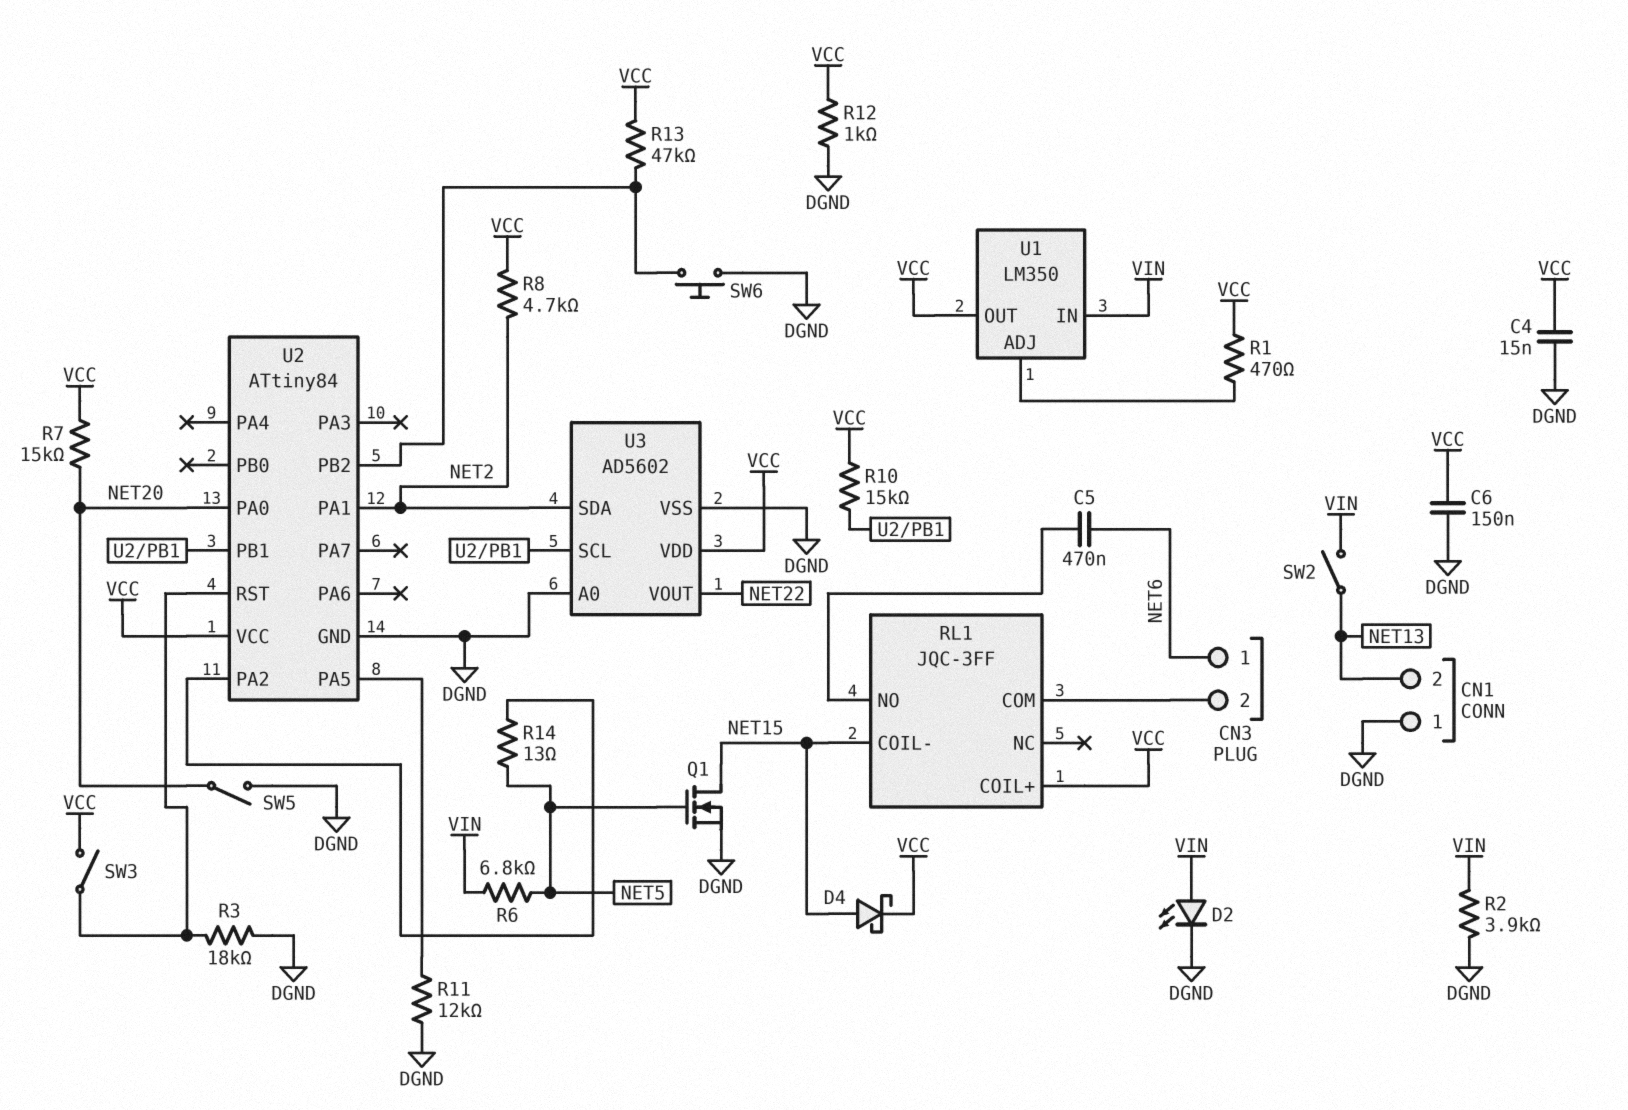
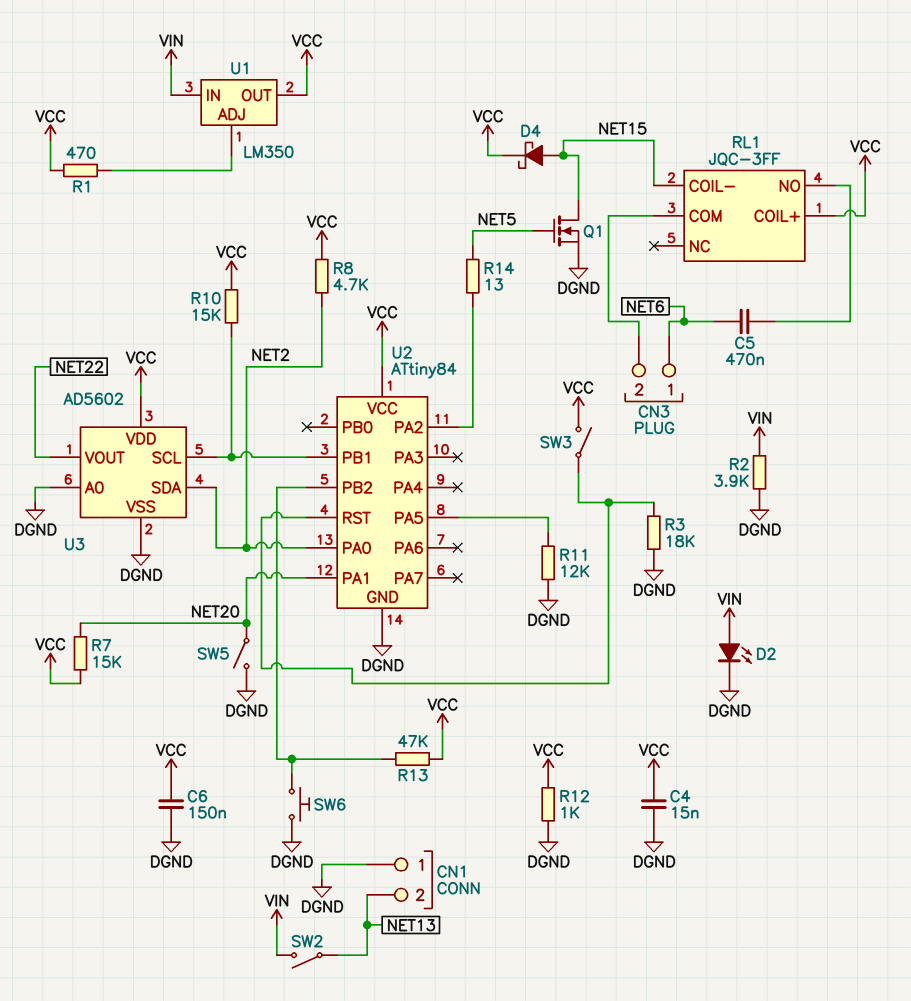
R6: 6.8k (NET5, VIN) -> none
U2 pin PA0: NET20 -> NET2
U2 pin PA1: NET2 -> NET20

